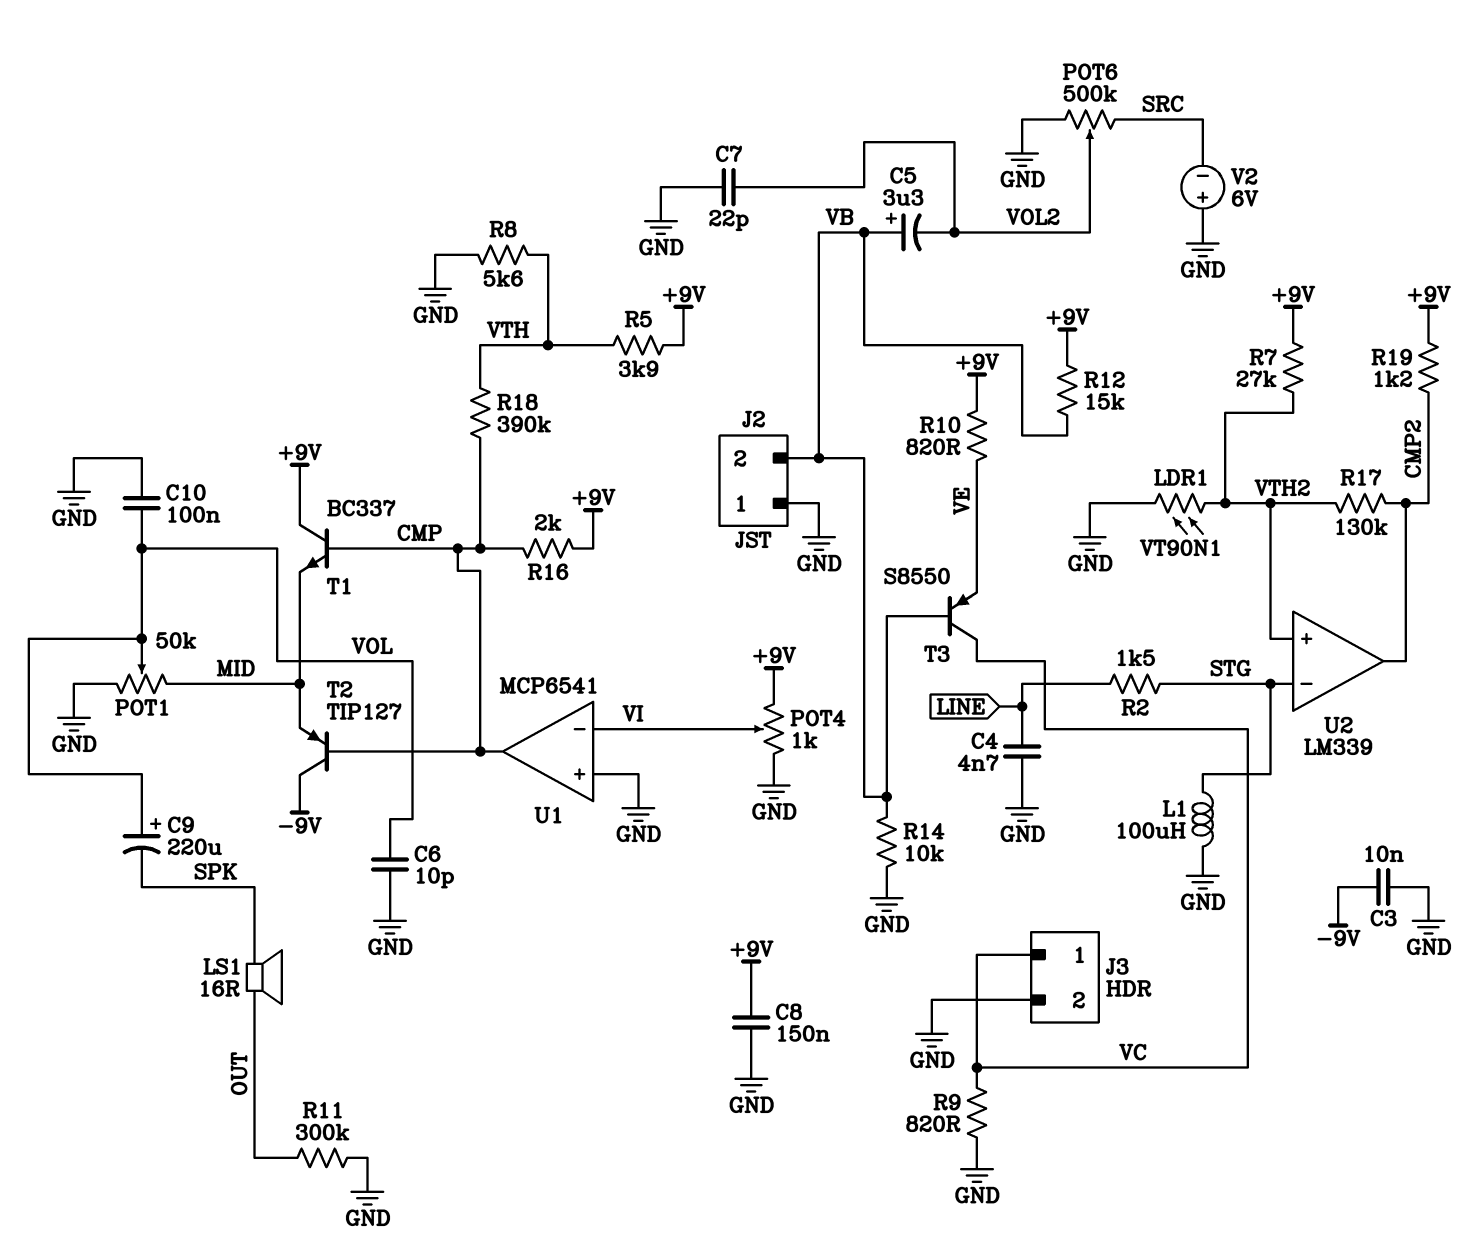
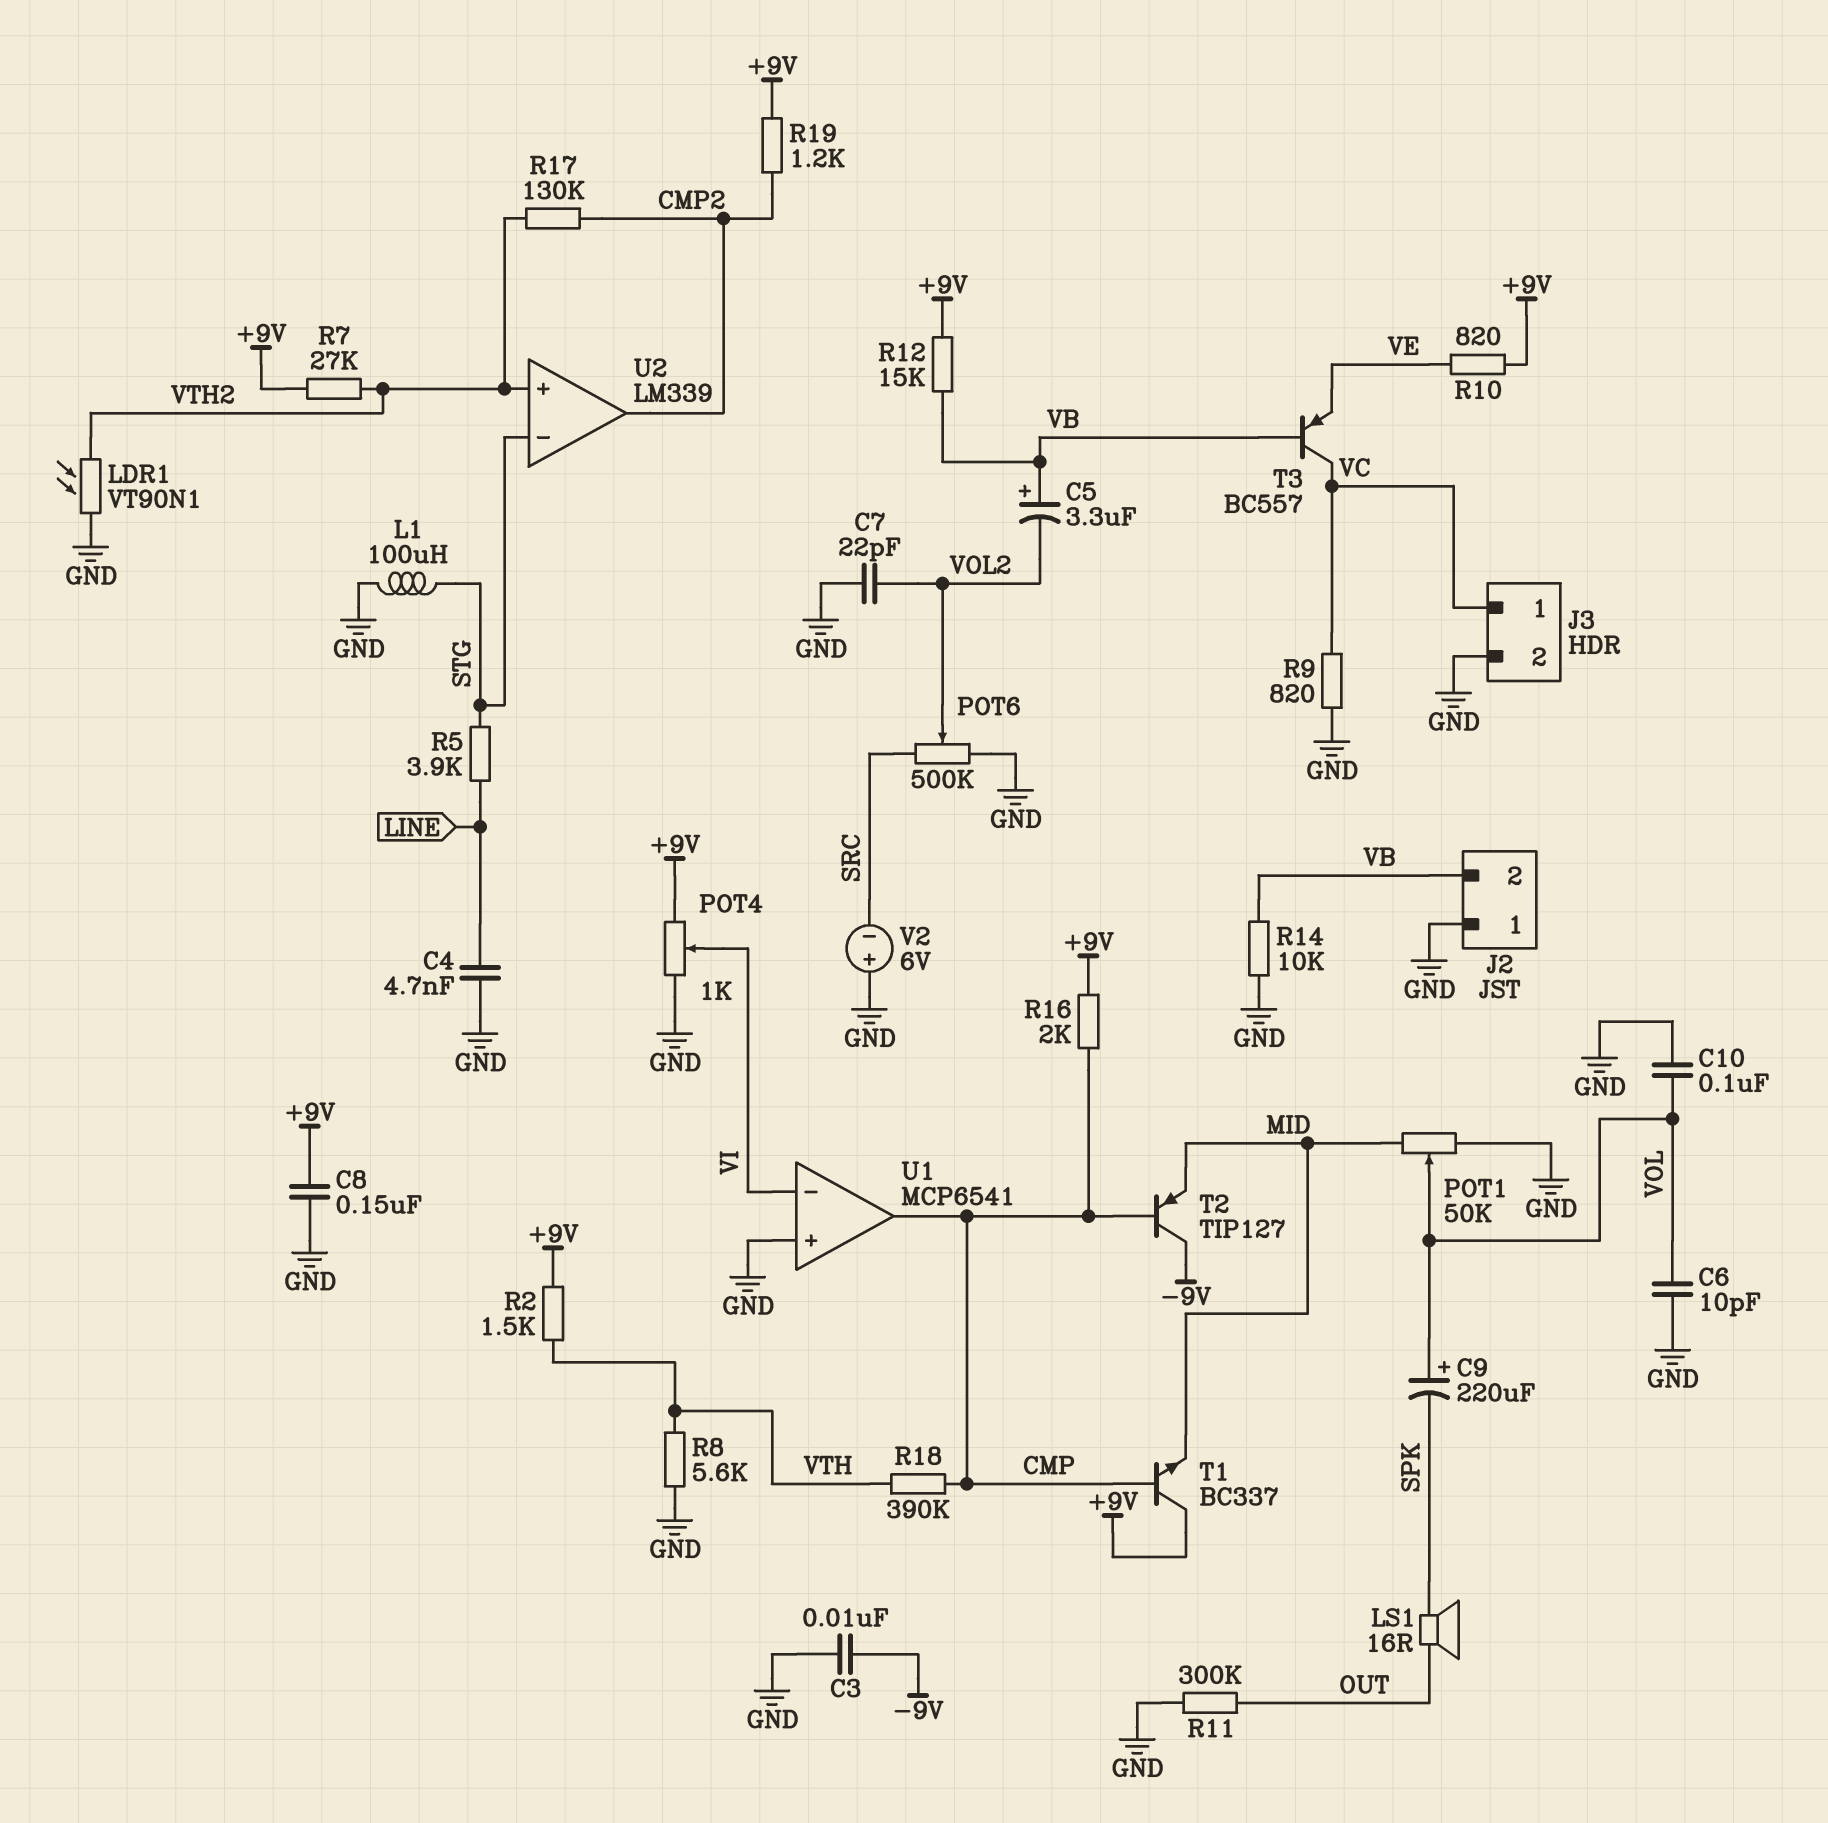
R2: 1.5k (LINE, STG) -> 1.5k (+9V, VTH)
R5: 3.9k (+9V, VTH) -> 3.9k (LINE, STG)
T3: PNP S8550 (B VB, C VC, E VE) -> PNP BC557 (B VB, C VC, E VE)

